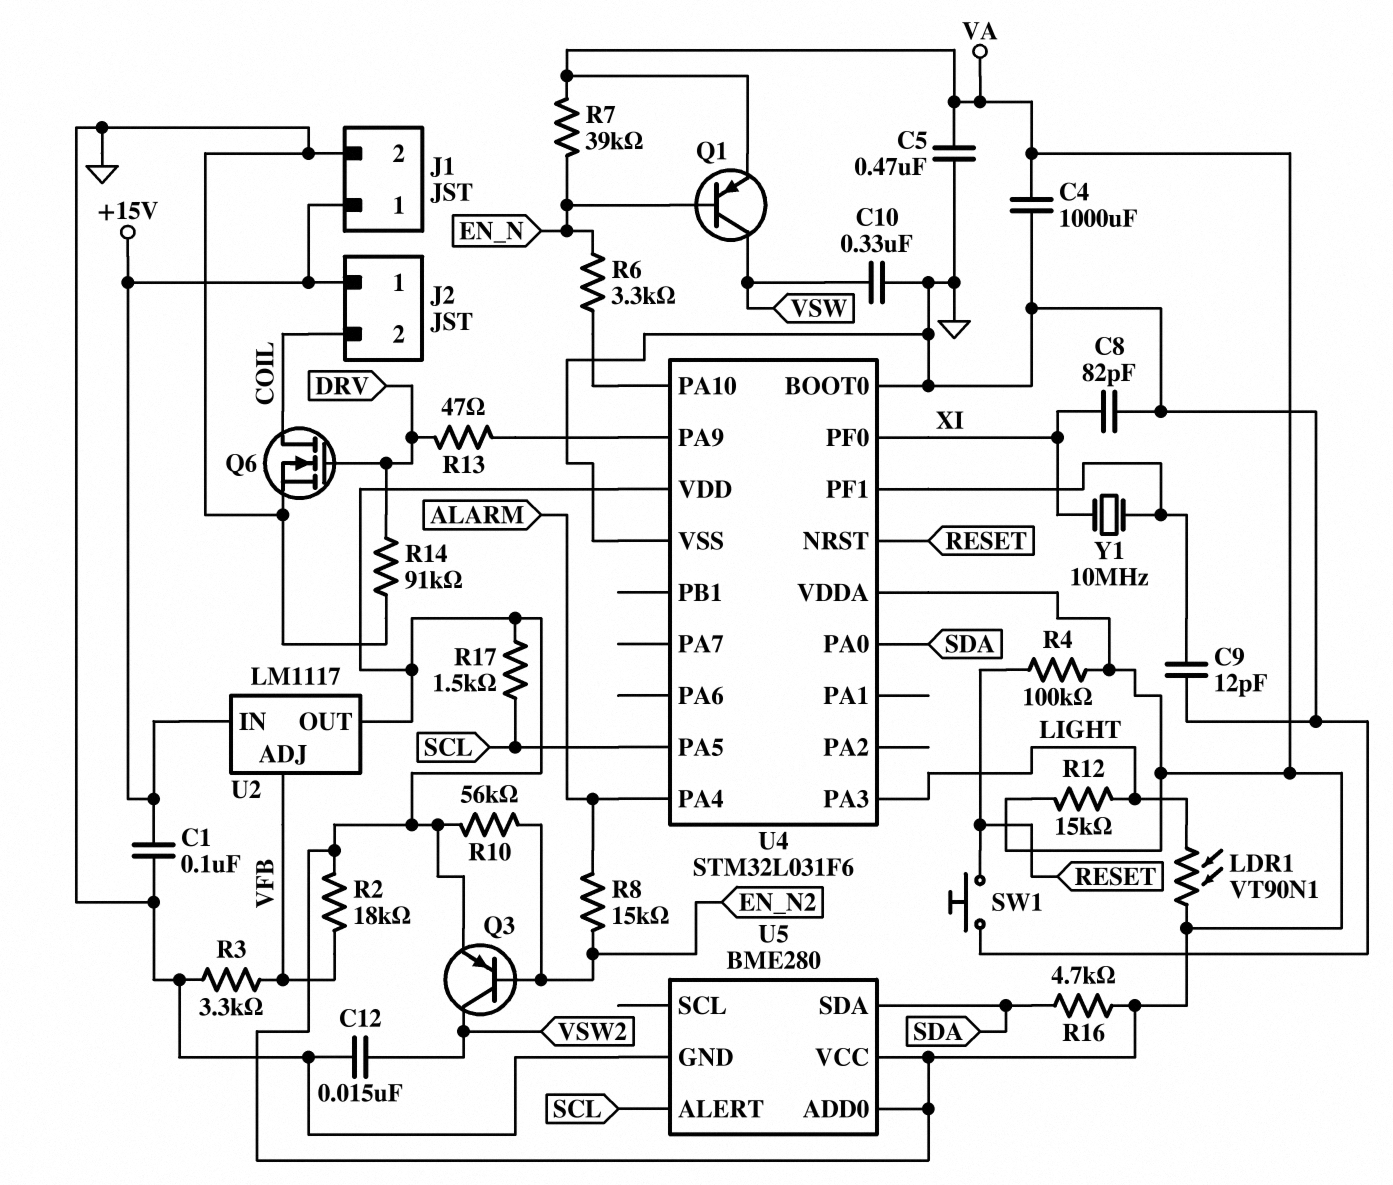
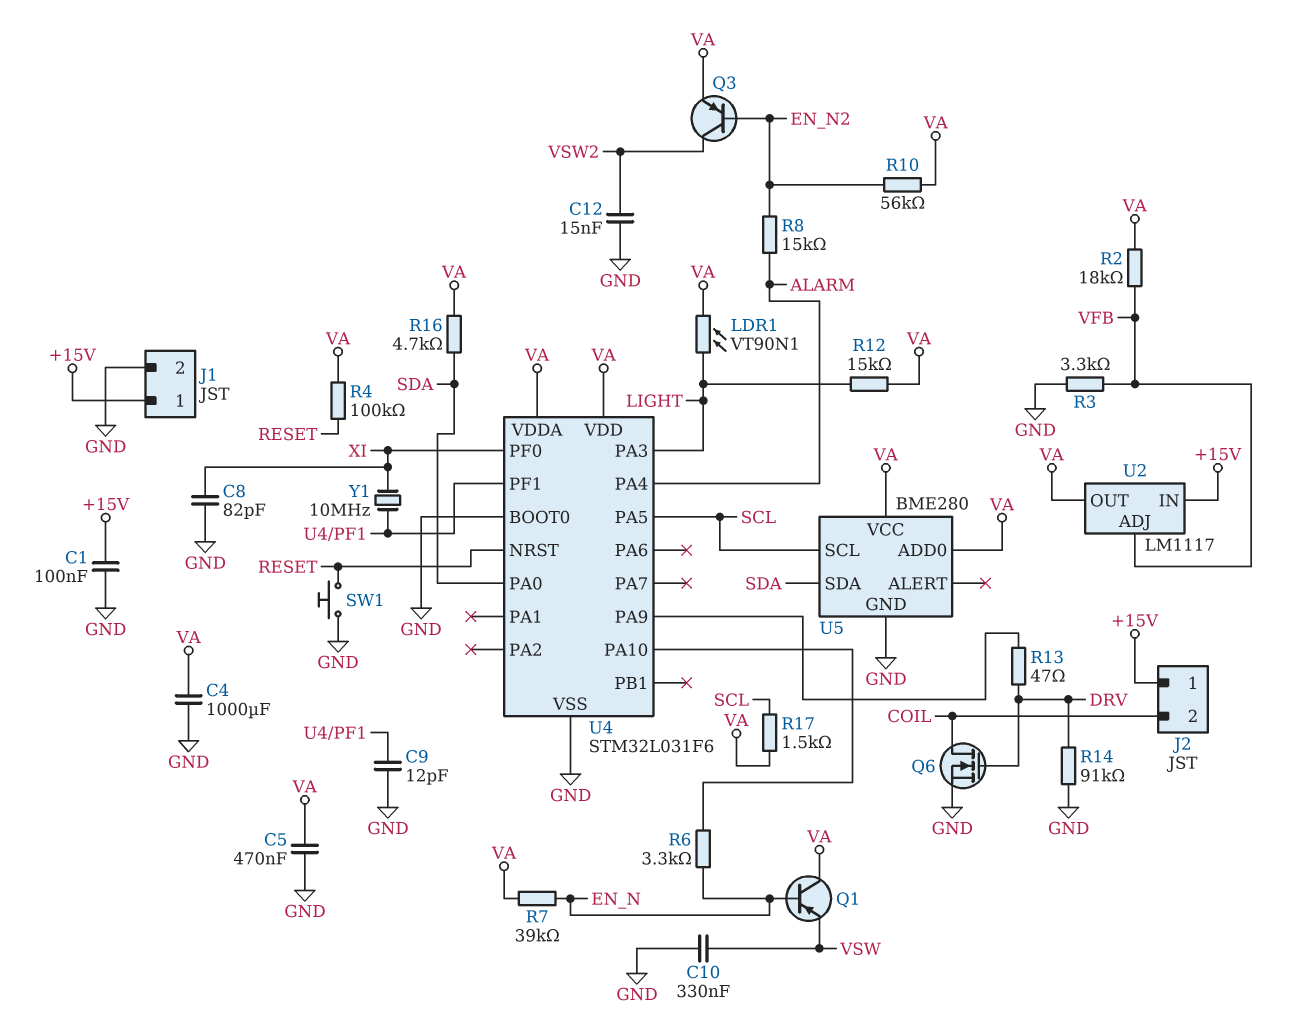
Q1: PNP (B EN_N, C VSW, E VA) -> PNP (B EN_N, C VA, E VSW)
U5 pin ALERT: SCL -> none
U5 pin SCL: none -> SCL

